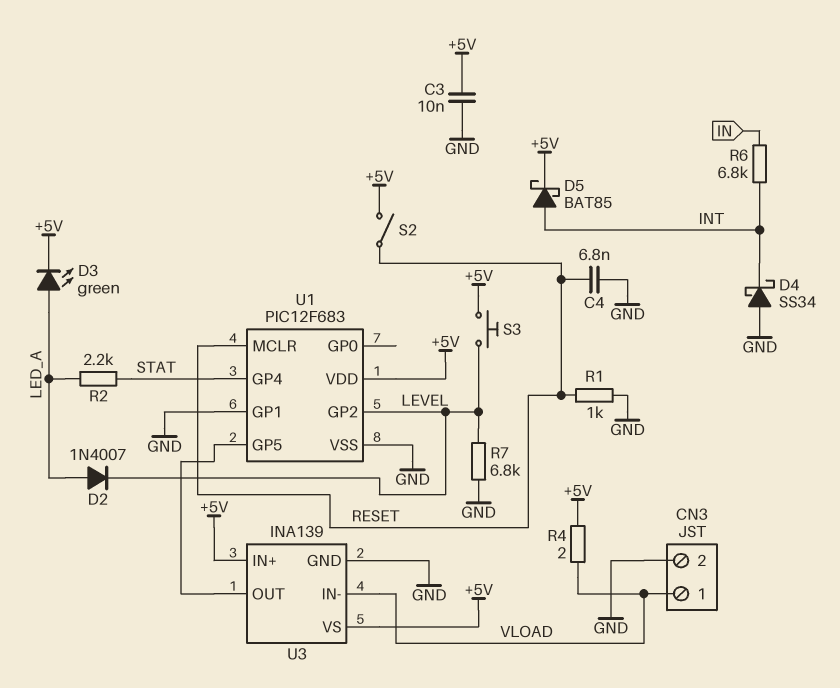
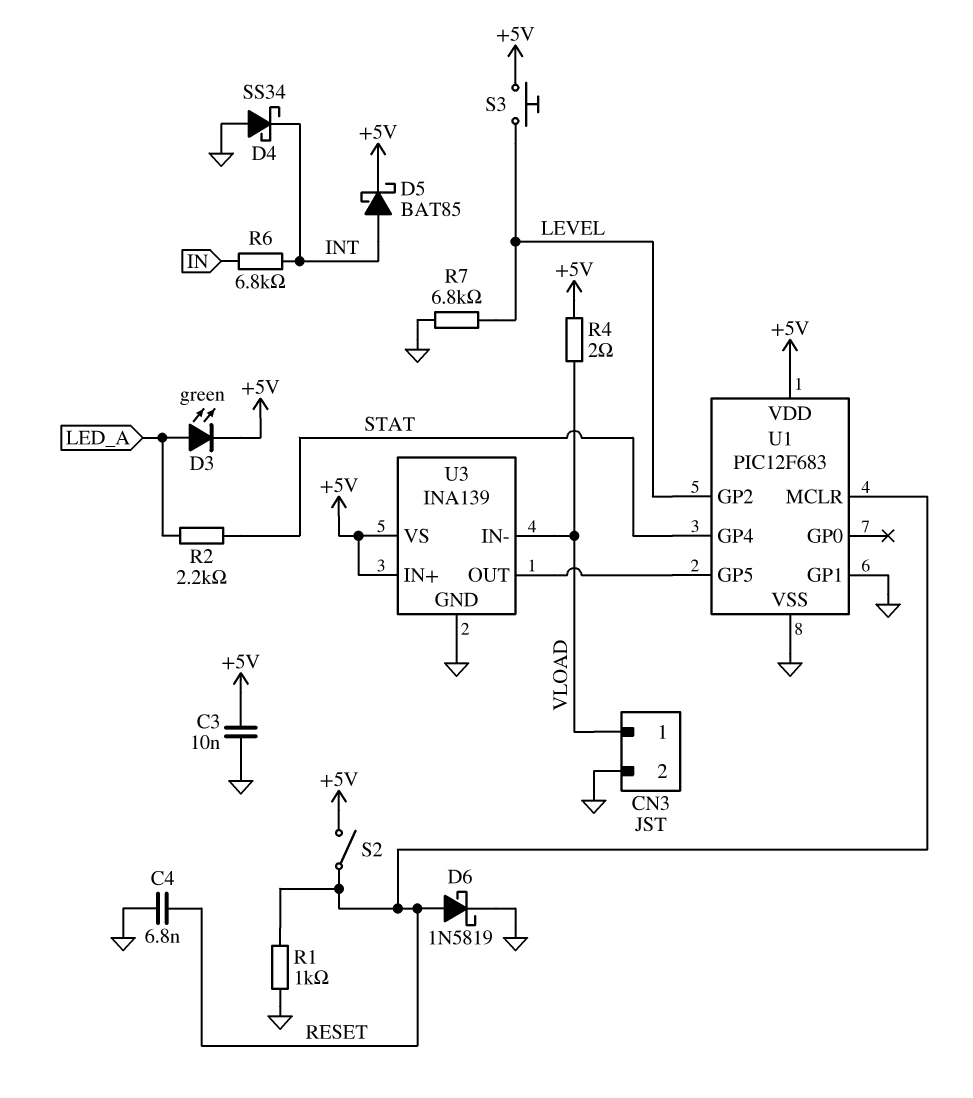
D2: diode 1N4007 (A LED_A, K LEVEL) -> none
D6: none -> schottky 1N5819 (A RESET, K GND)

